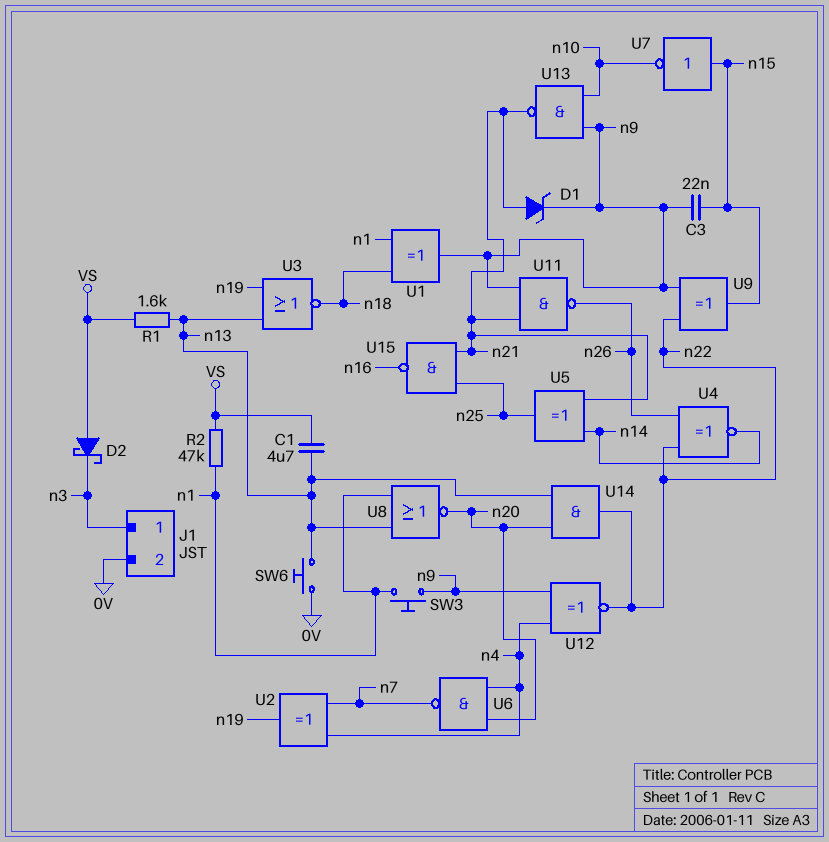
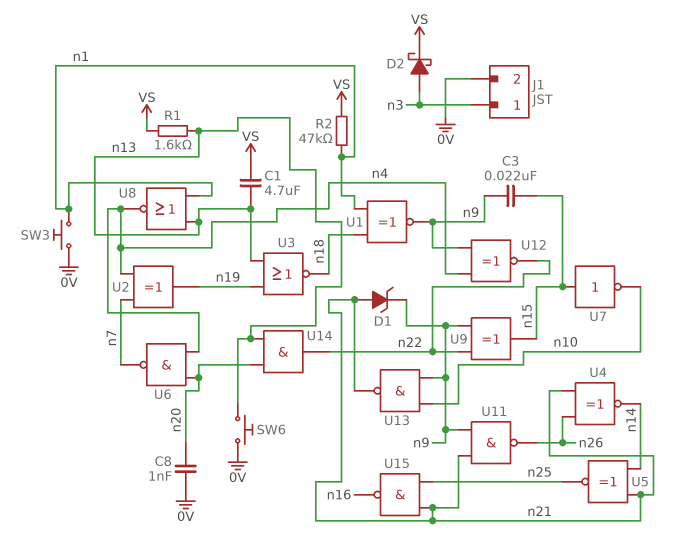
C8: none -> 1nF (0V, n20)
D2: schottky (A VS, K n3) -> schottky (A n3, K VS)
SW3: button (n1, n9) -> button (0V, n1)
U1: XOR (in n1, in n18, out n9) -> XNOR (in n1, in n18, out n9)
U4: XNOR (in n22, in n26, out n14) -> XNOR (in n21, in n26, out n14)
U5: XOR (in n14, in n21, out n25) -> XNOR (in n14, in n21, out n25)
U8: NOR (in n1, in n13, out n20) -> NOR (in n1, in n13, out n4)

